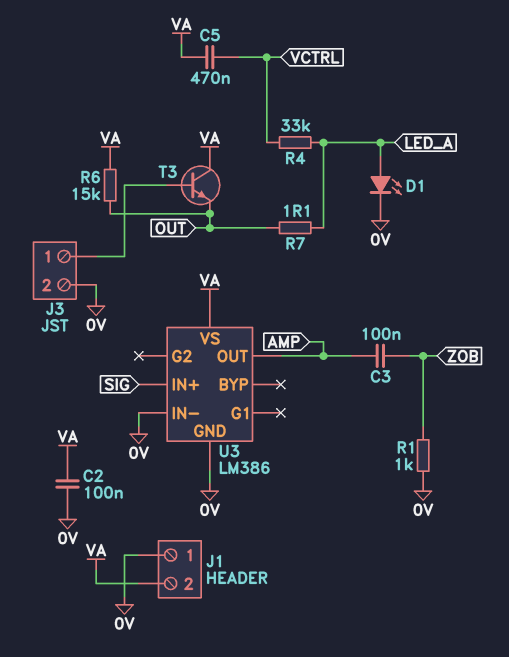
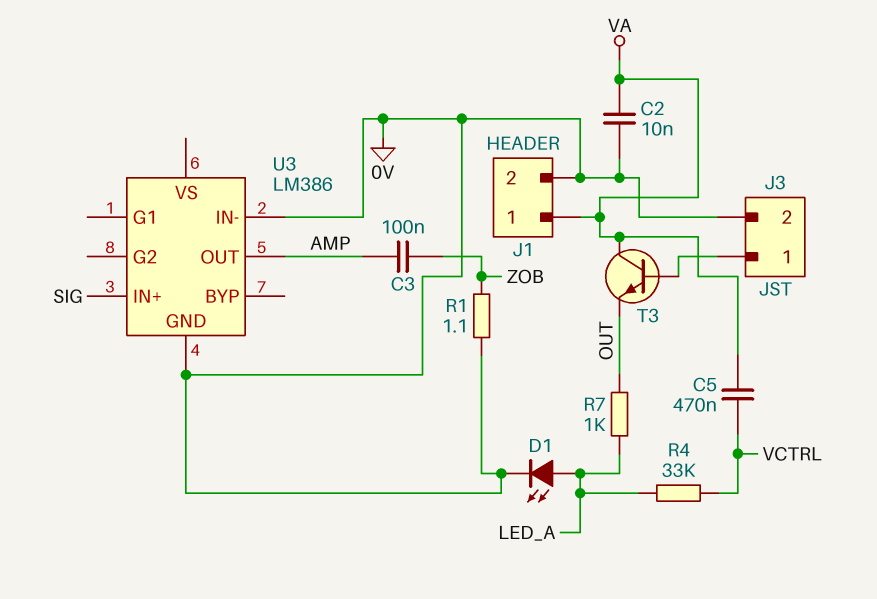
C2: 100nF (0V, VA) -> 10nF (0V, VA)
J1 pin 1: 0V -> VA
J1 pin 2: VA -> 0V
R1: 1k (0V, ZOB) -> 1.1 (0V, ZOB)
R6: 15k (OUT, VA) -> none
R7: 1.1 (LED_A, OUT) -> 1k (LED_A, OUT)
U3 pin VS: VA -> none

